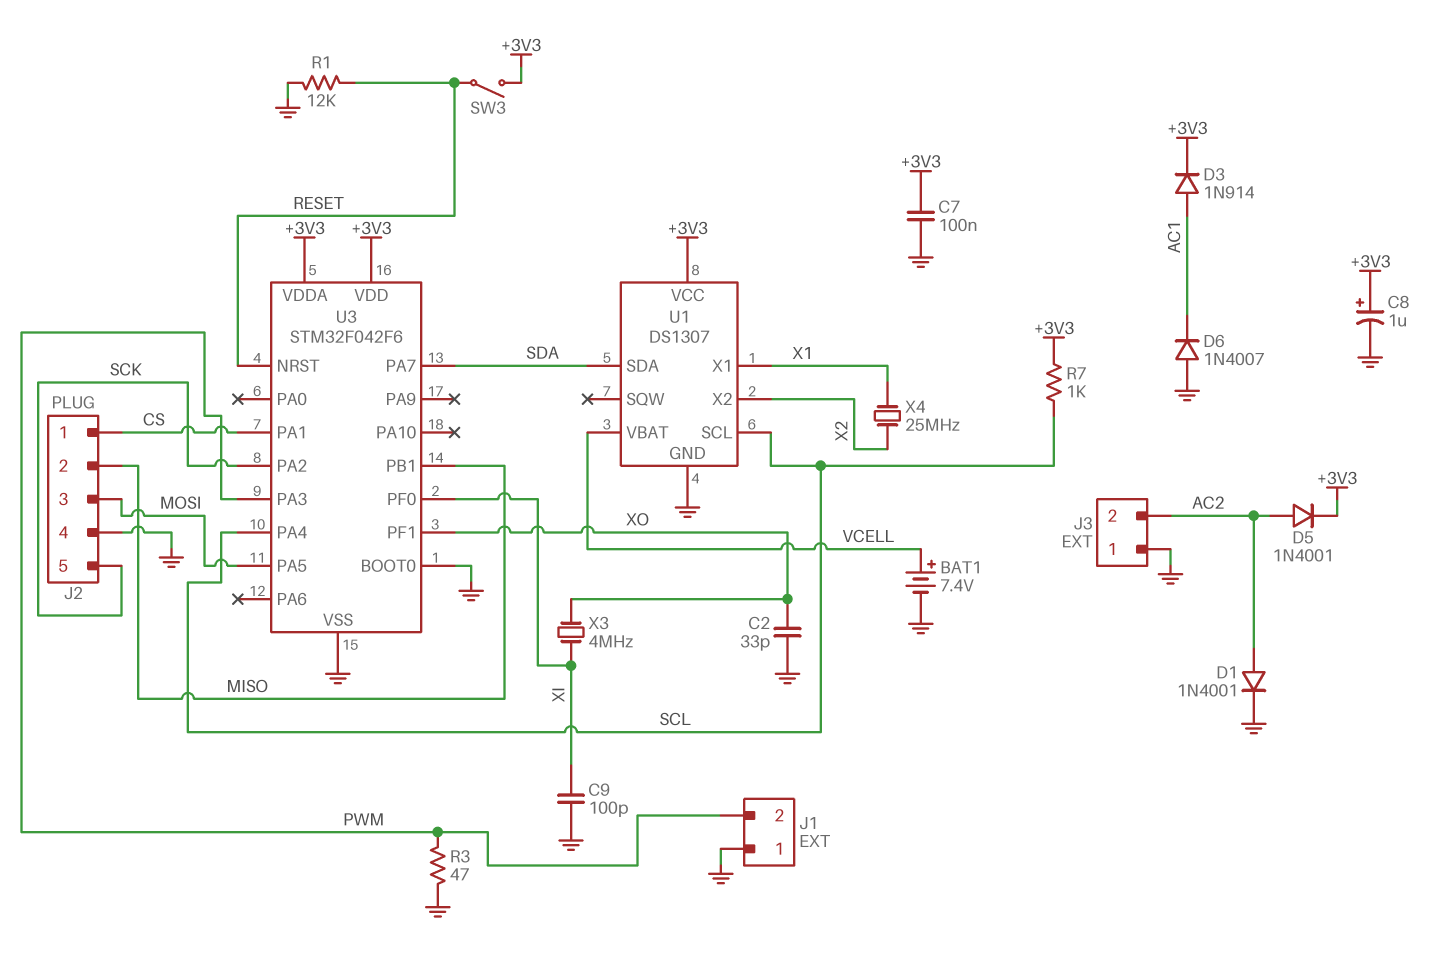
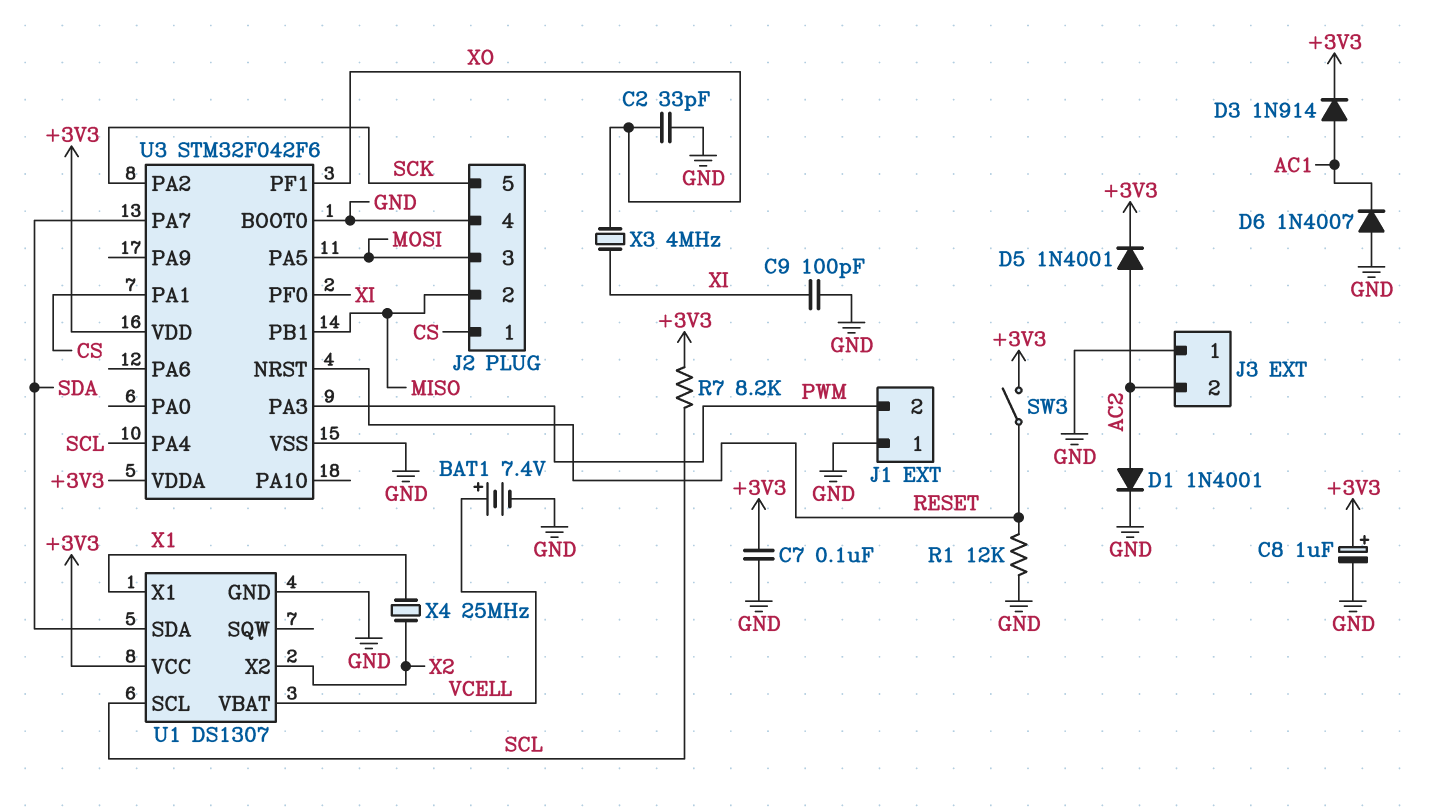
R3: 47 (GND, PWM) -> none
R7: 1k (+3V3, SCL) -> 8.2k (+3V3, SCL)

